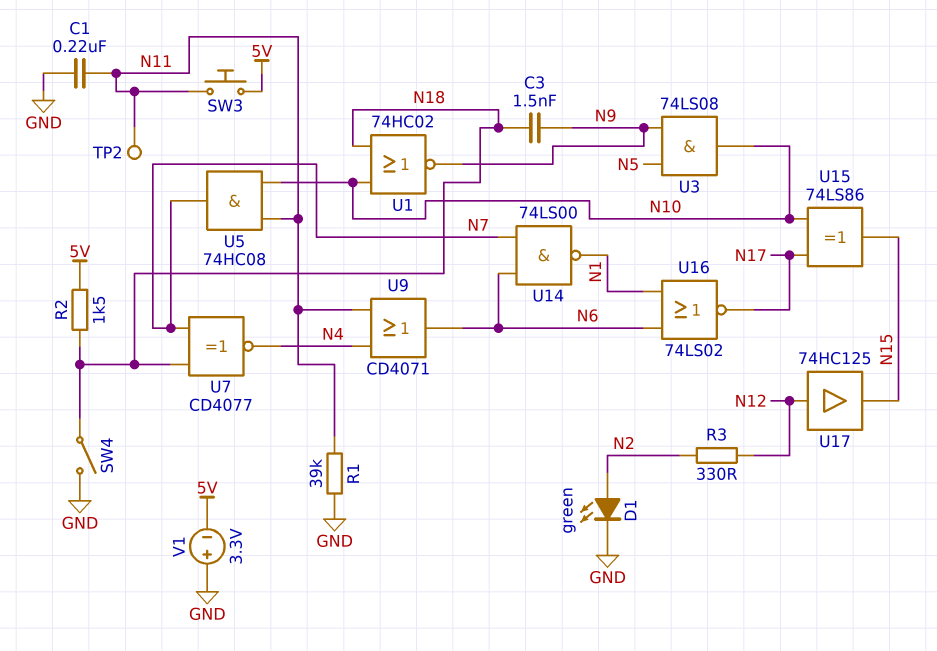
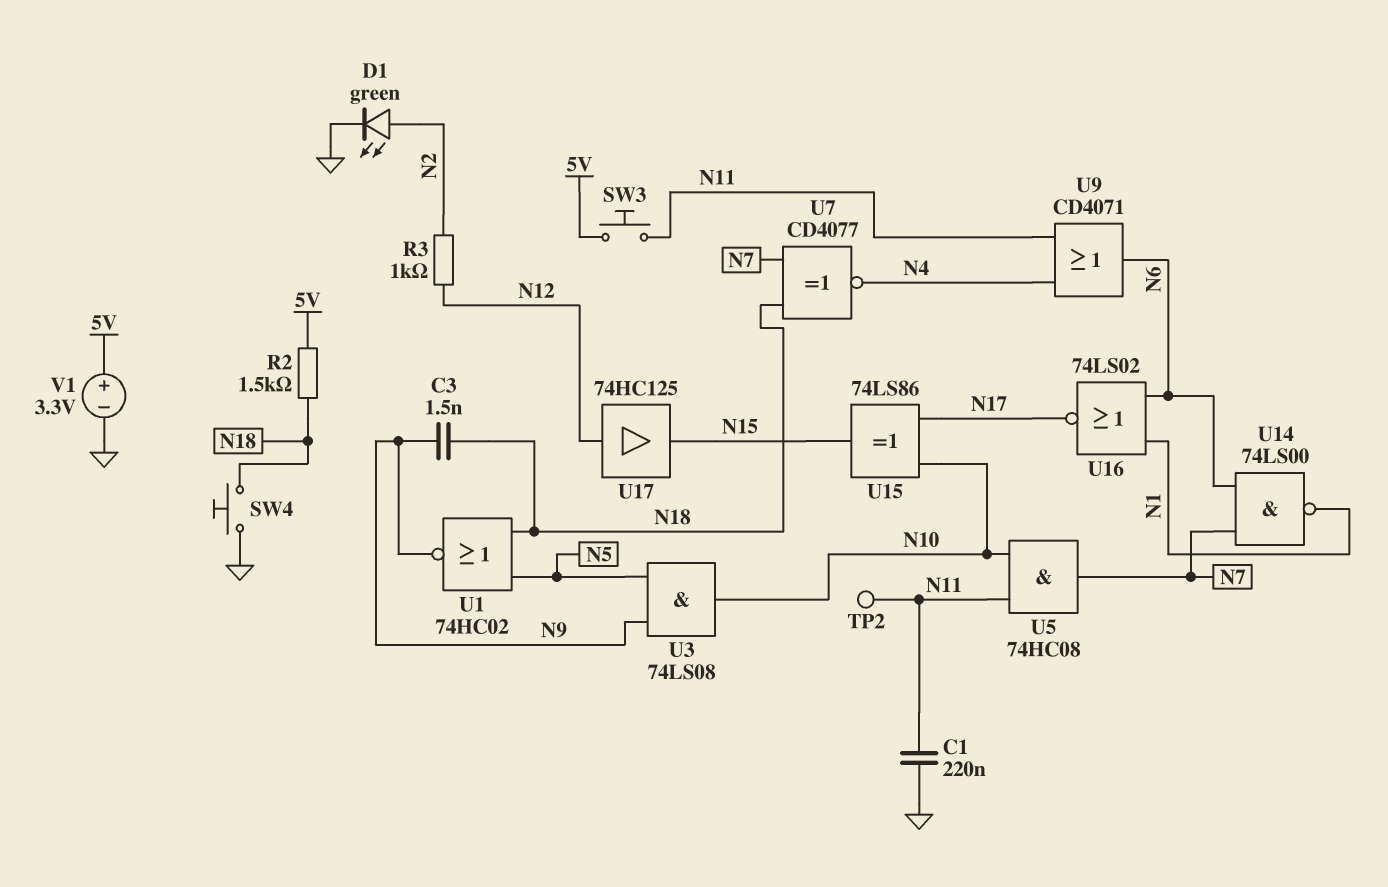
R1: 39k (GND, N11) -> none
R3: 330 (N2, N12) -> 1k (N2, N12)
SW4: switch (GND, N18) -> button (GND, N18)
U1: NOR 74HC02 (in N10, in N18, out N9) -> NOR 74HC02 (in N5, in N18, out N9)
V1: 3.3V (plus GND, minus 5V) -> 3.3V (plus 5V, minus GND)

